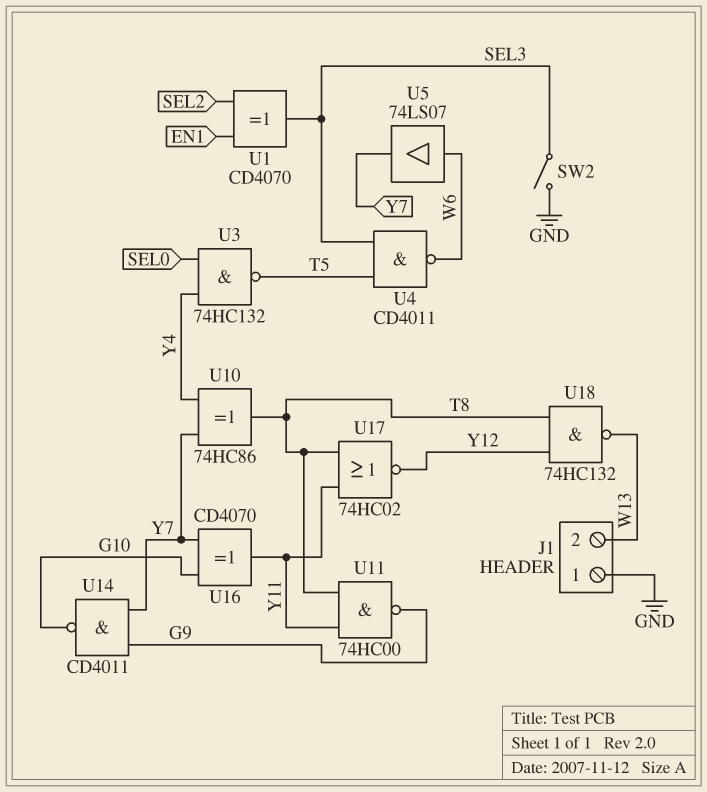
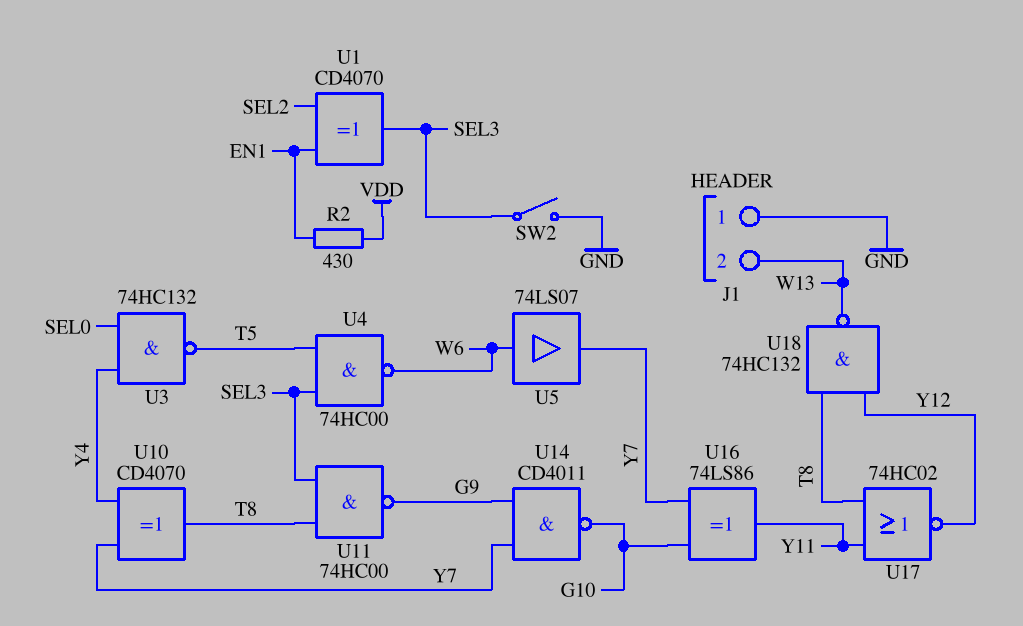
R2: none -> 430 (EN1, VDD)
U4: NAND CD4011 (in SEL3, in T5, out W6) -> NAND 74HC00 (in SEL3, in T5, out W6)
U10: XOR 74HC86 (in Y4, in Y7, out T8) -> XOR CD4070 (in Y4, in Y7, out T8)
U11: NAND 74HC00 (in T8, in Y11, out G9) -> NAND 74HC00 (in SEL3, in T8, out G9)
U16: XOR CD4070 (in G10, in Y7, out Y11) -> XOR 74LS86 (in G10, in Y7, out Y11)

